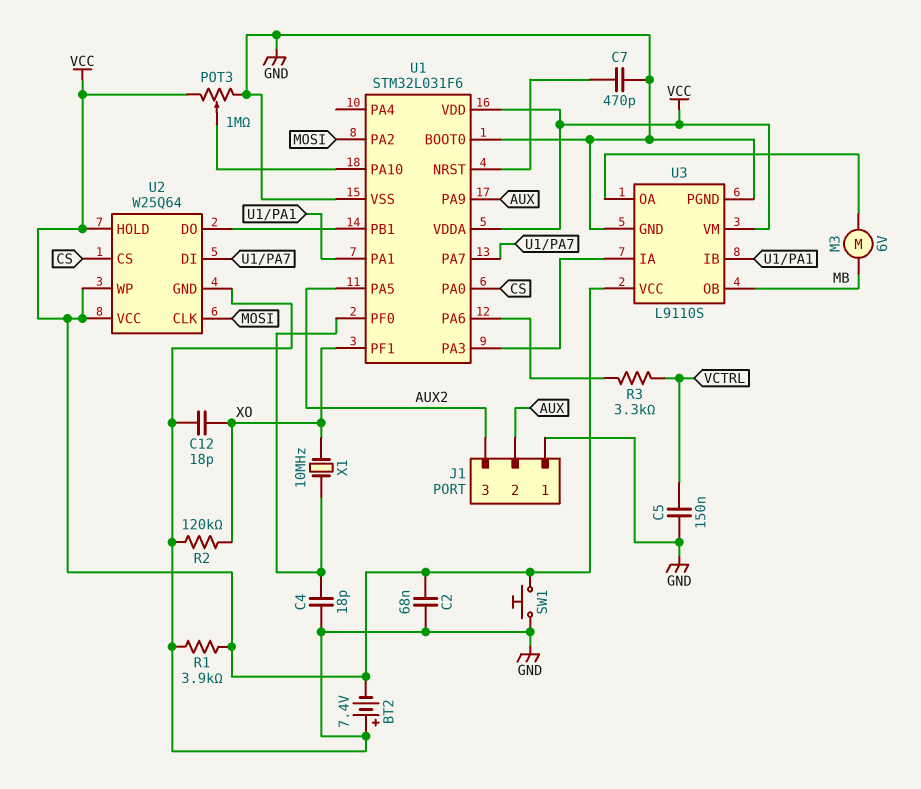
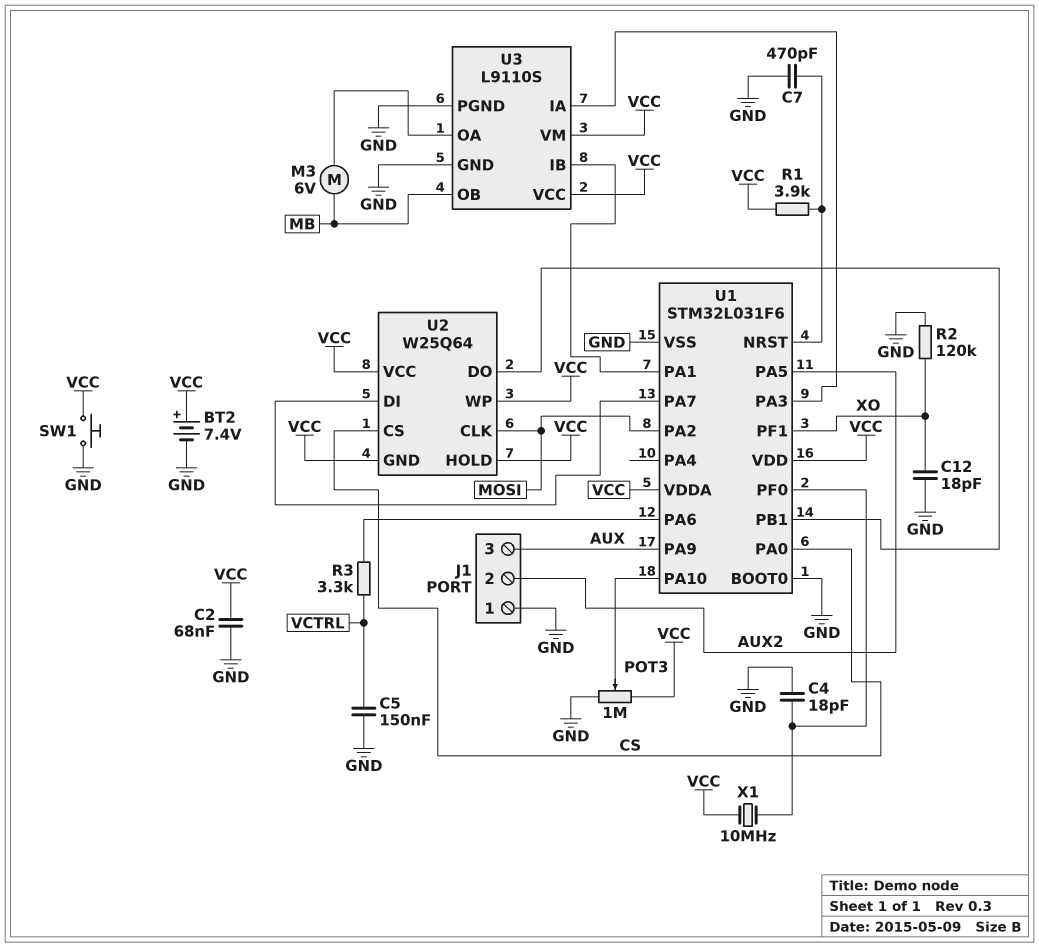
BT2: 7.4V (plus GND, minus VCC) -> 7.4V (plus VCC, minus GND)
J1 pin 2: AUX -> AUX2
J1 pin 3: AUX2 -> AUX
R1: 3.9k (GND, VCC) -> 3.9k (U1/NRST, VCC)
U2 pin GND: GND -> VCC
X1: 10MHz (U1/PF0, XO) -> 10MHz (U1/PF0, VCC)

